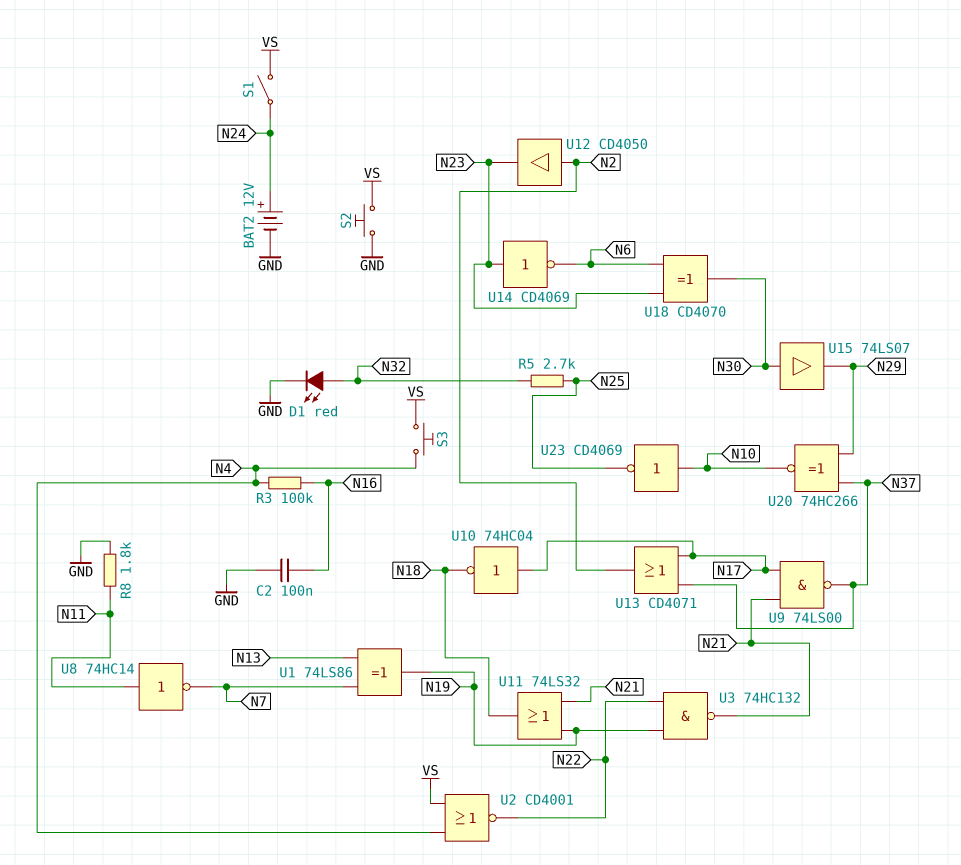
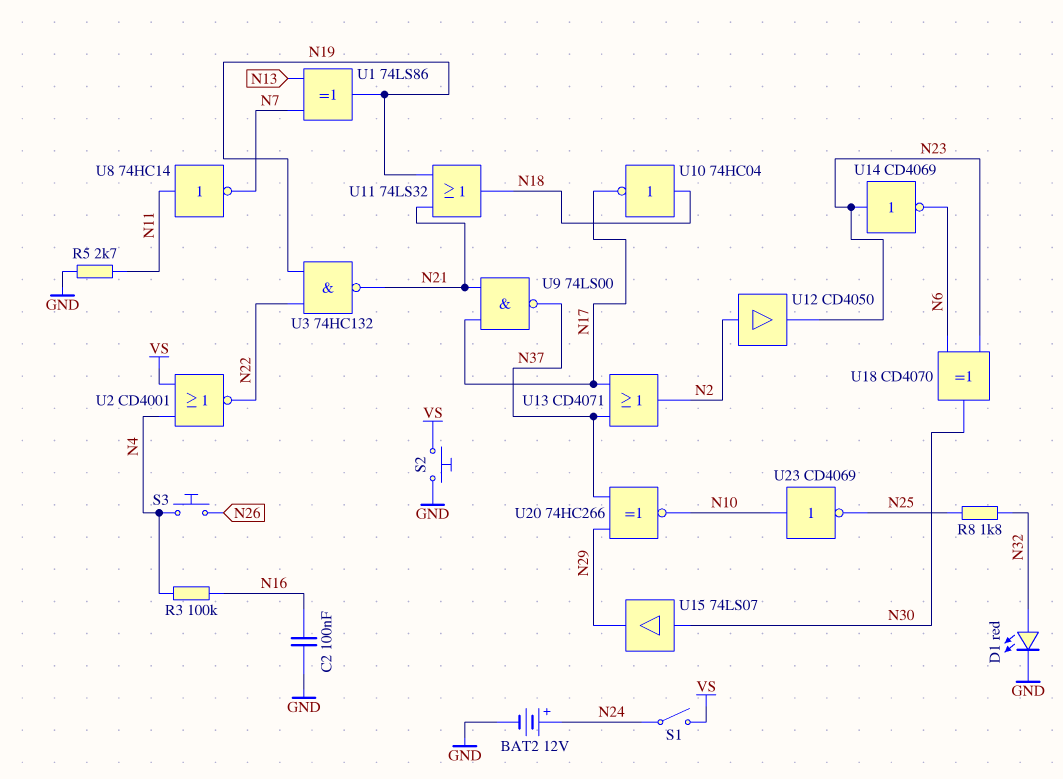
R5: 2.7k (N25, N32) -> 2.7k (GND, N11)
R8: 1.8k (GND, N11) -> 1.8k (N25, N32)
S3: button (N4, VS) -> button (N4, N26)
U10: NOT 74HC04 (in N17, out N18) -> NOT 74HC04 (in N18, out N17)

